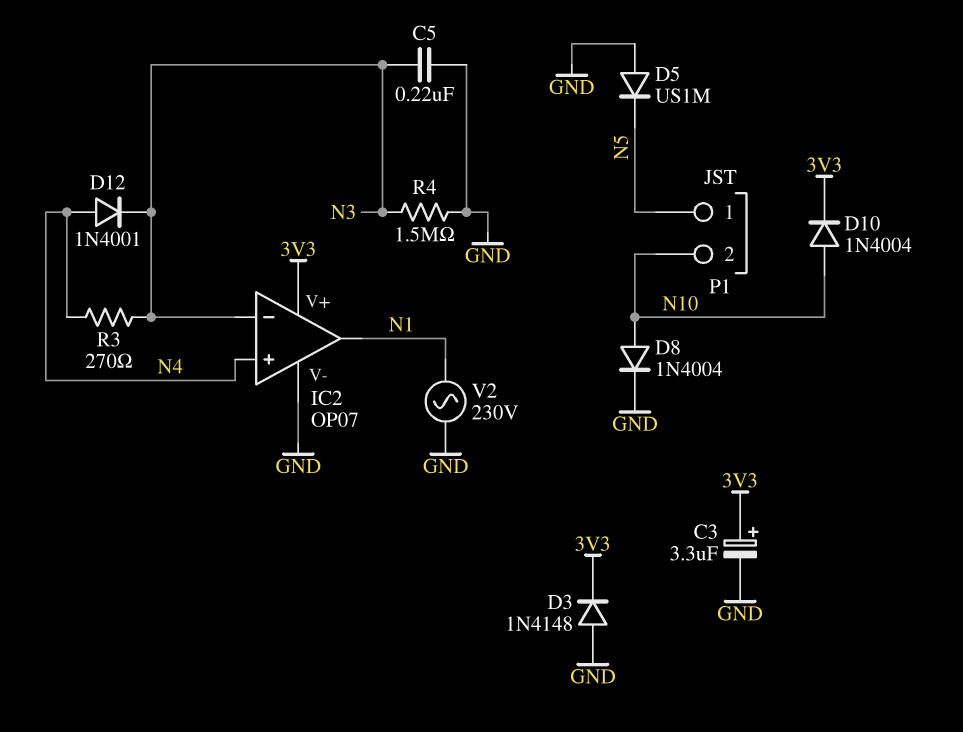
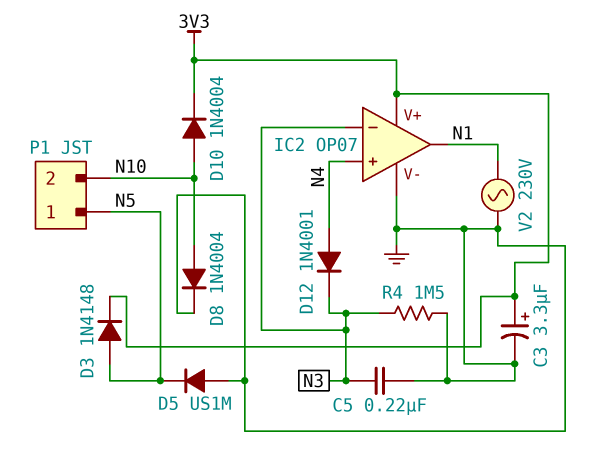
D3: diode 1N4148 (A GND, K 3V3) -> diode 1N4148 (A N5, K 3V3)
R3: 270 (N3, N4) -> none

